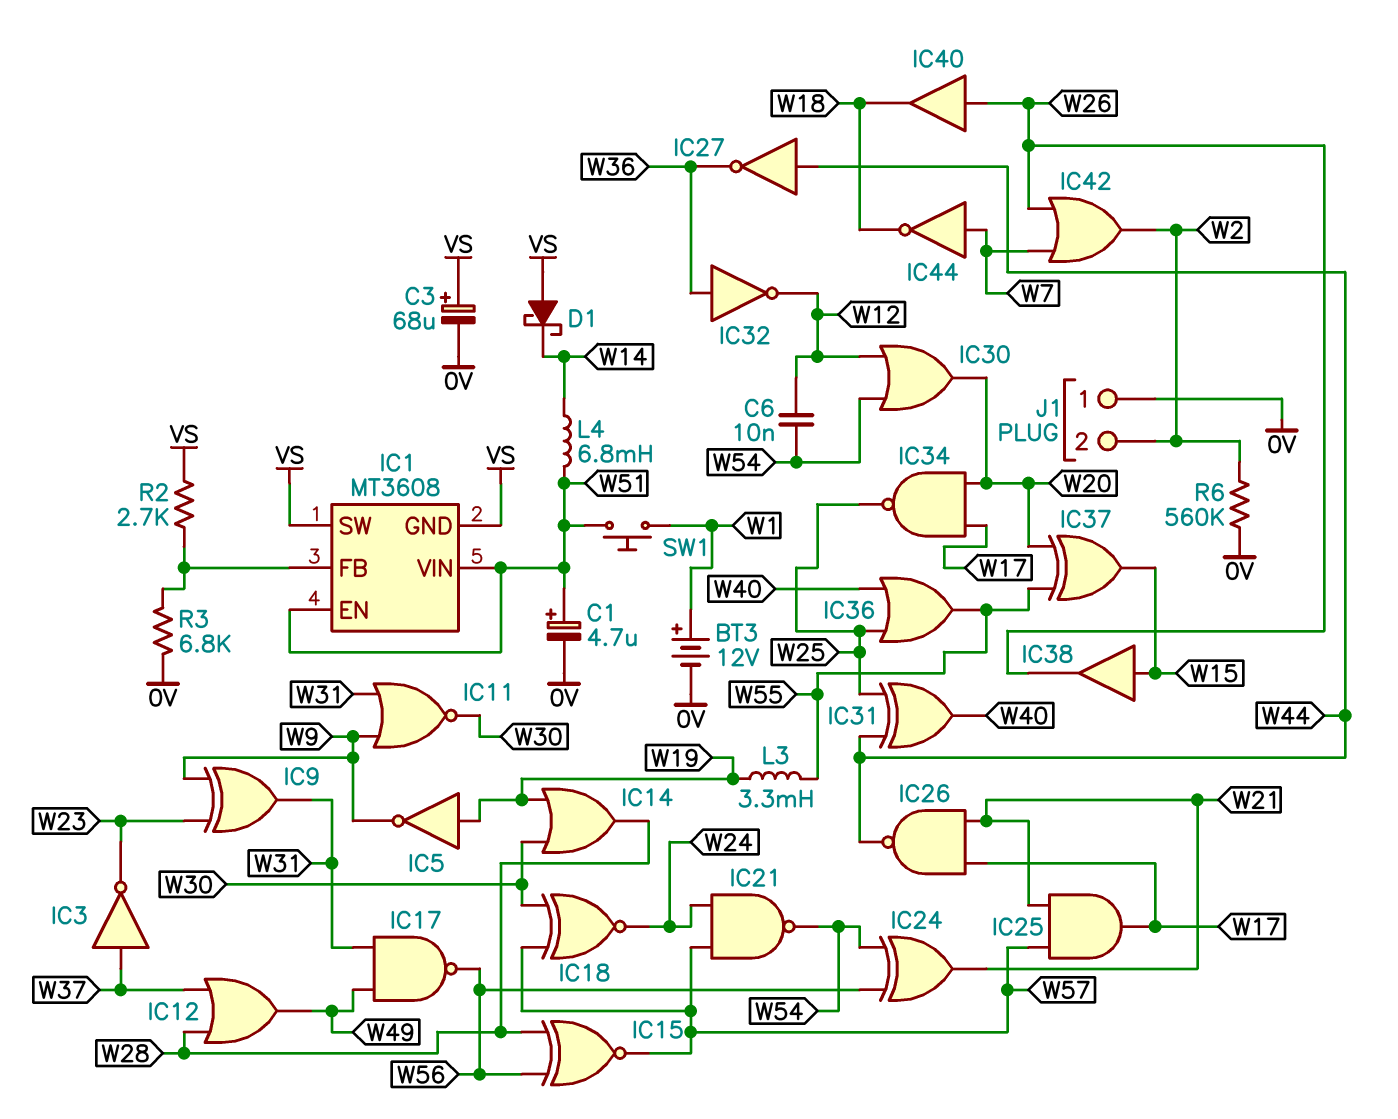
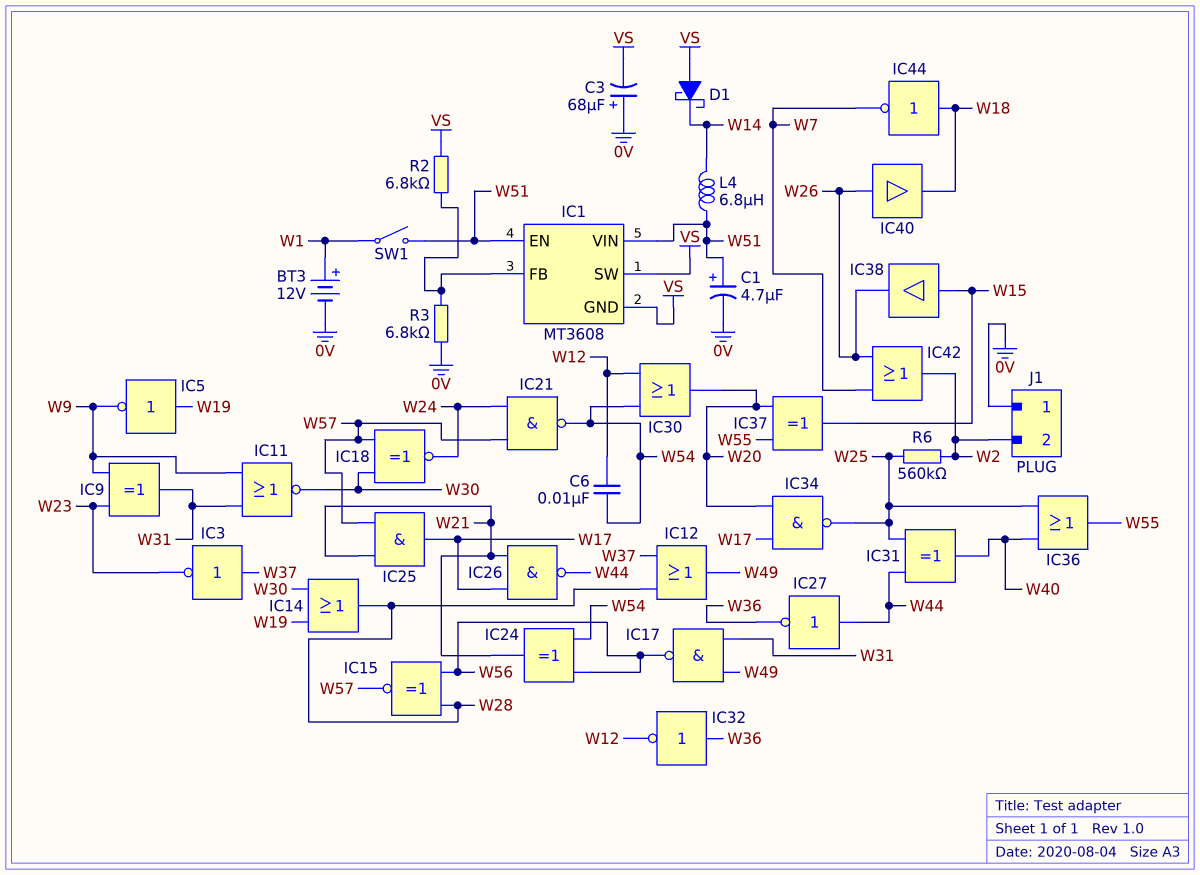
C3: 68uF (plus VS, minus 0V) -> 68uF (plus 0V, minus VS)
IC44: NOT (in W7, out W18) -> NOT (in W18, out W7)
L3: 3.3mH (W19, W55) -> none
L4: 6.8mH (W14, W51) -> 6.8uH (W14, W51)
R2: 2.7k (IC1/FB, VS) -> 6.8k (IC1/FB, VS)
R6: 560k (0V, W2) -> 560k (W2, W25)
SW1: button (W1, W51) -> switch (W1, W51)

